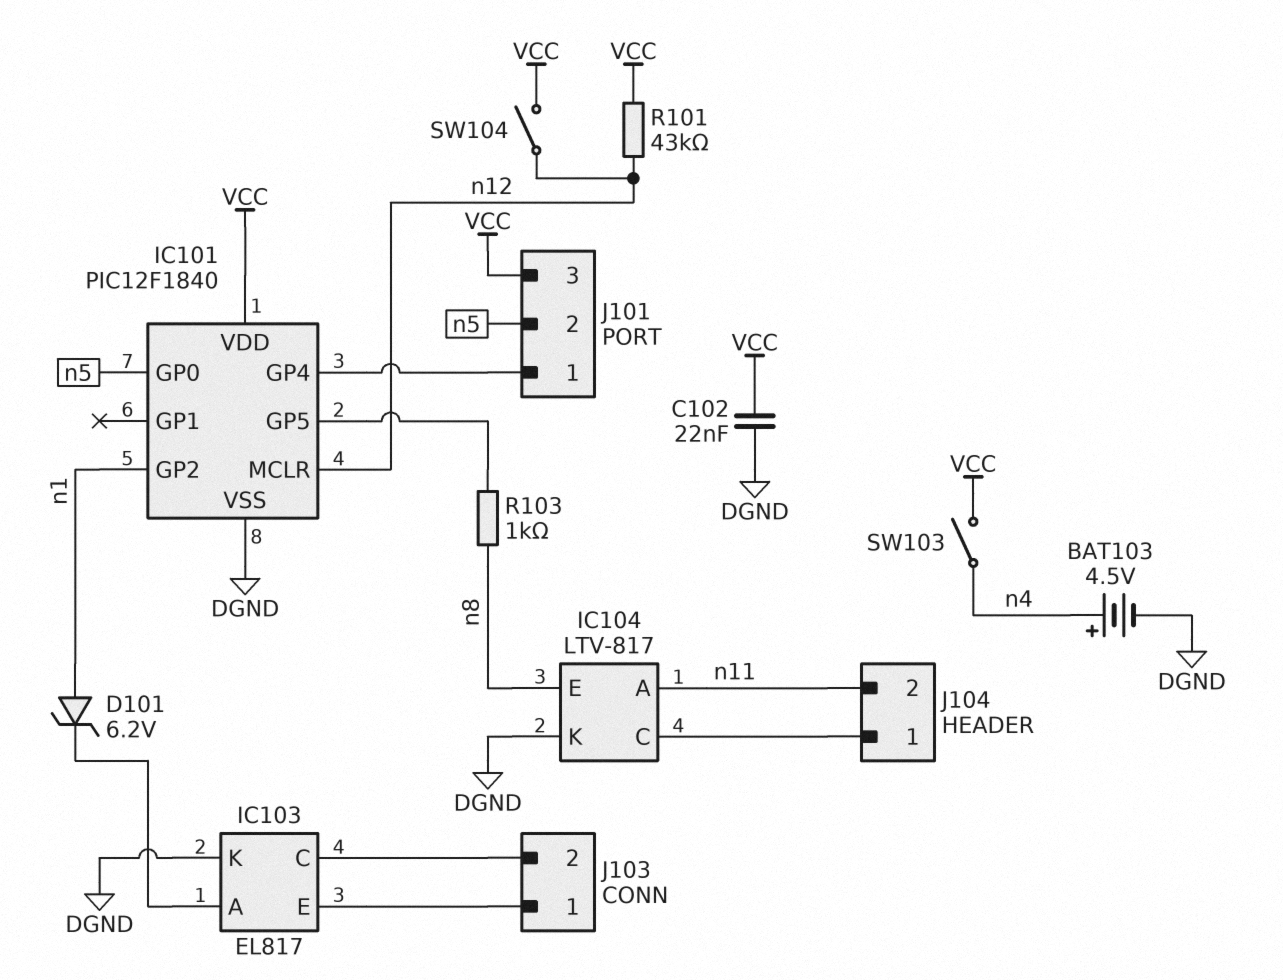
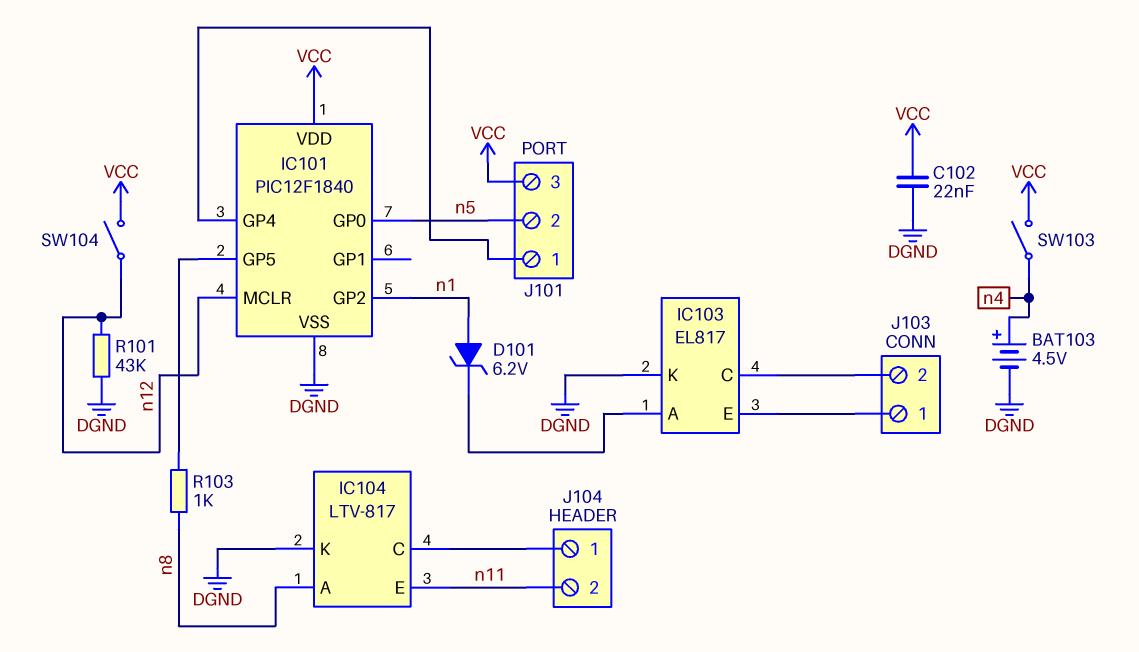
IC104 pin A: n11 -> n8
IC104 pin E: n8 -> n11
R101: 43k (VCC, n12) -> 43k (DGND, n12)

